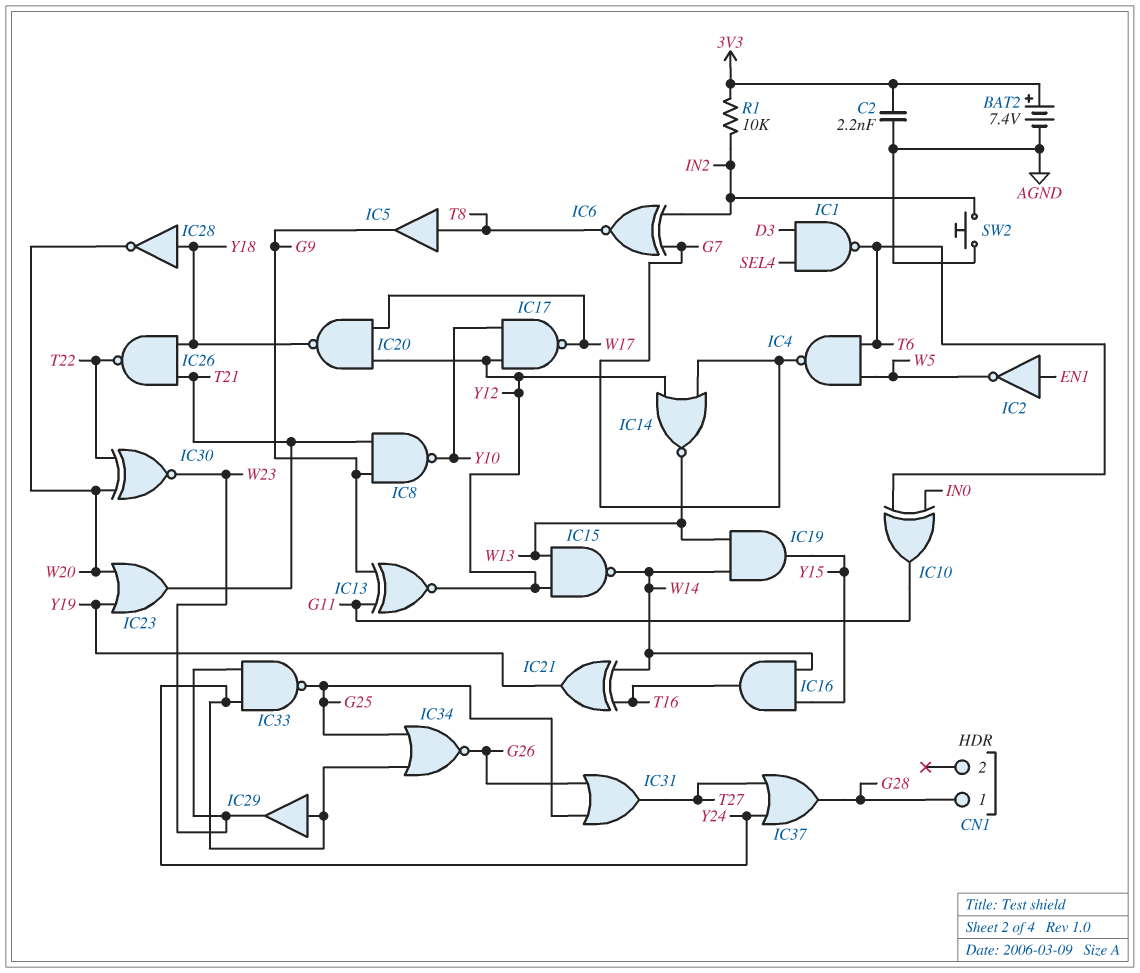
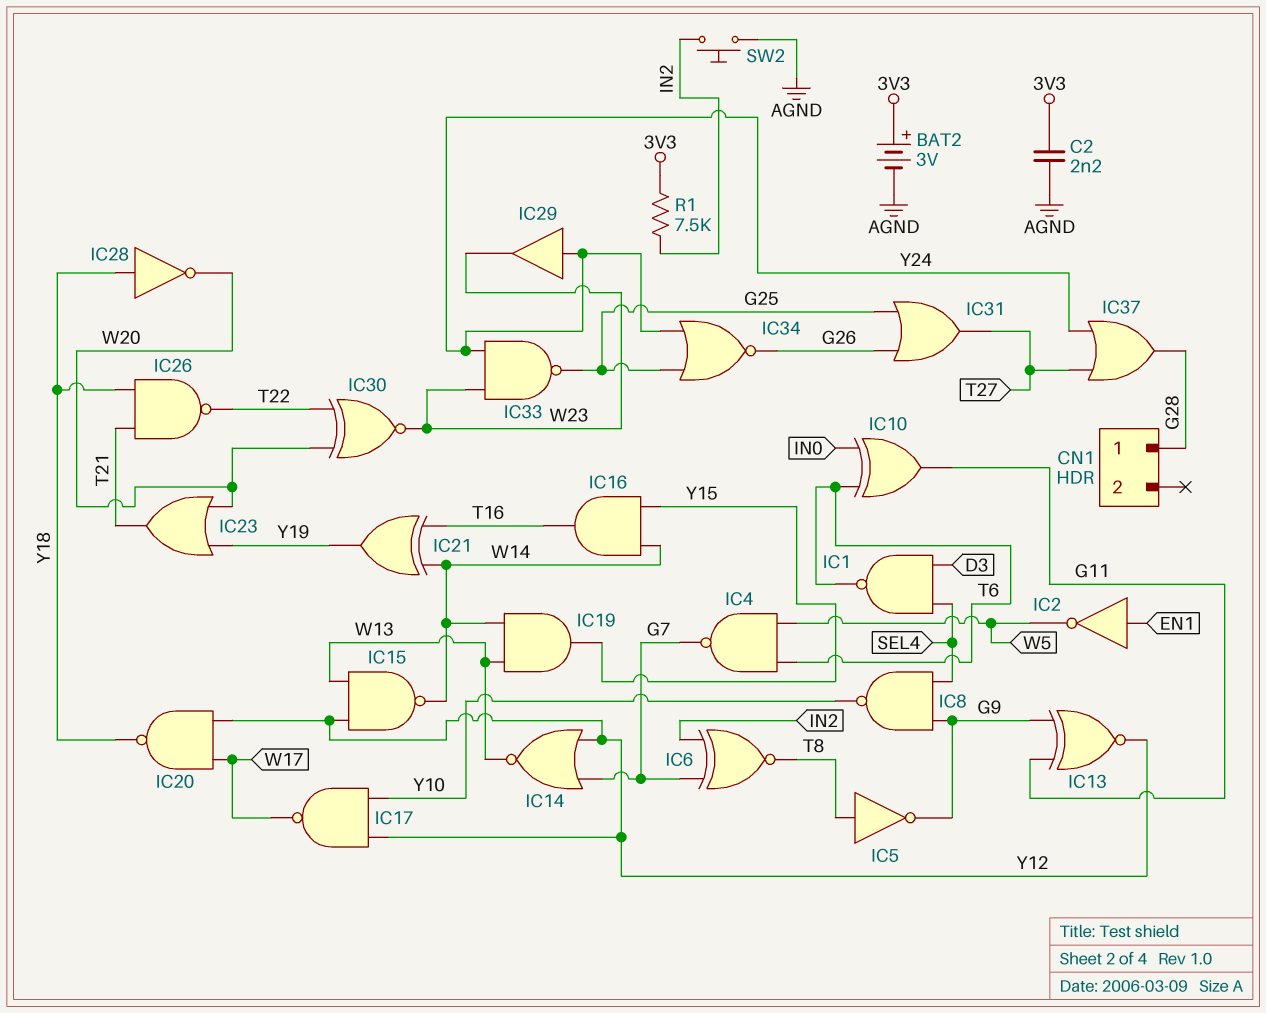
BAT2: 7.4V (plus 3V3, minus AGND) -> 3V (plus 3V3, minus AGND)
IC5: buffer (in T8, out G9) -> NOT (in T8, out G9)
IC8: NAND (in G9, in T21, out Y10) -> NAND (in G9, in SEL4, out Y10)
R1: 10k (3V3, IN2) -> 7.5k (3V3, IN2)

